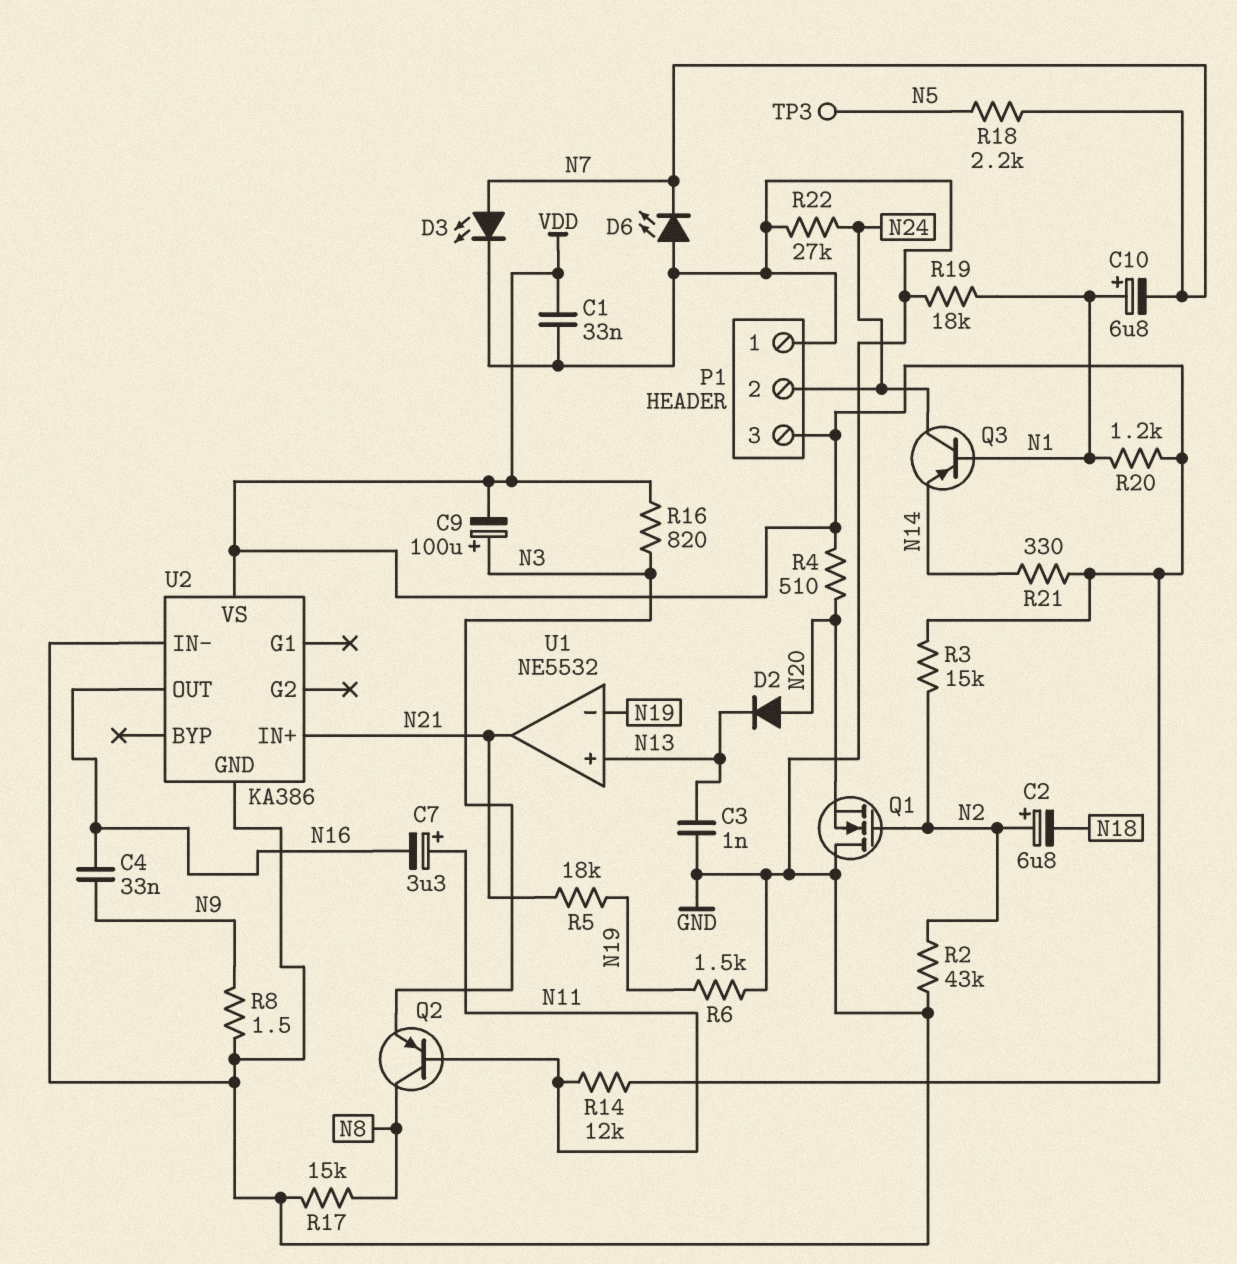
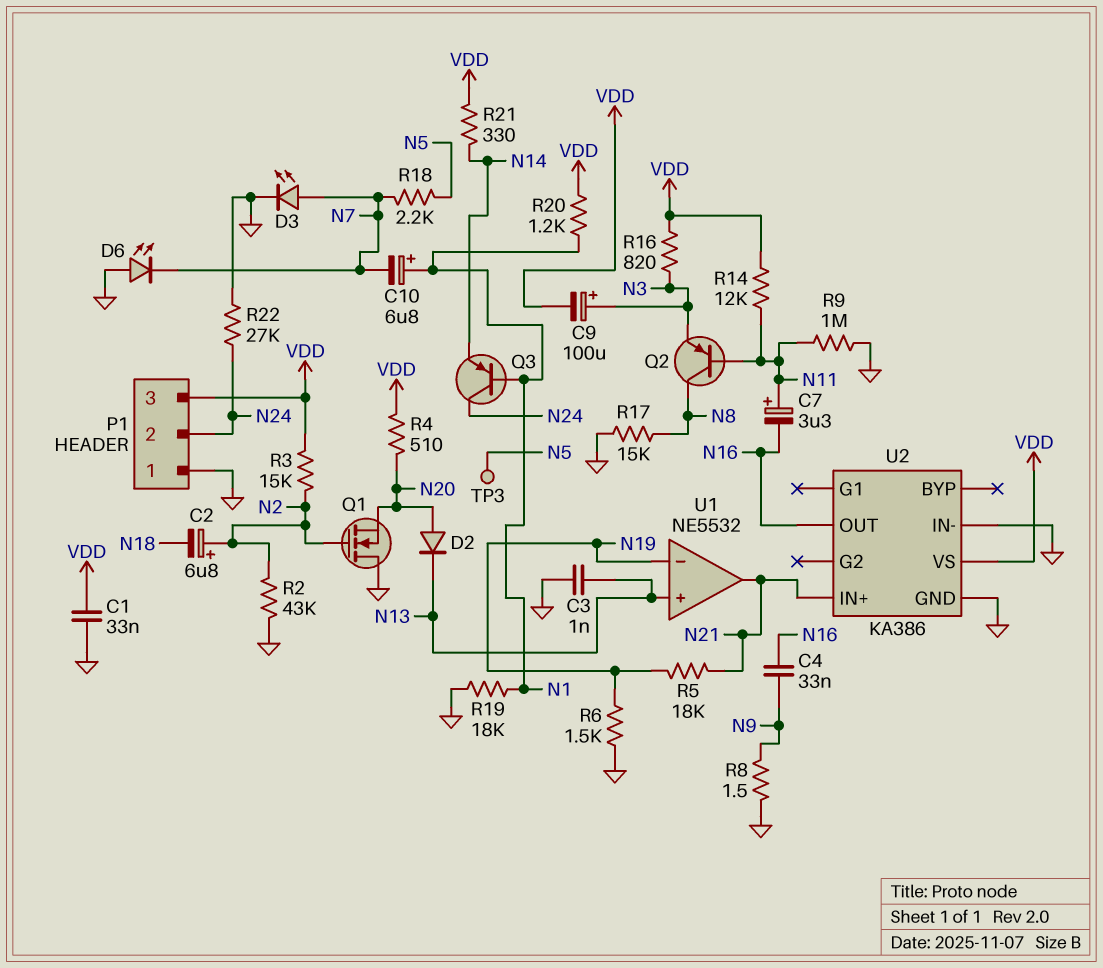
R9: none -> 1M (GND, N11)

